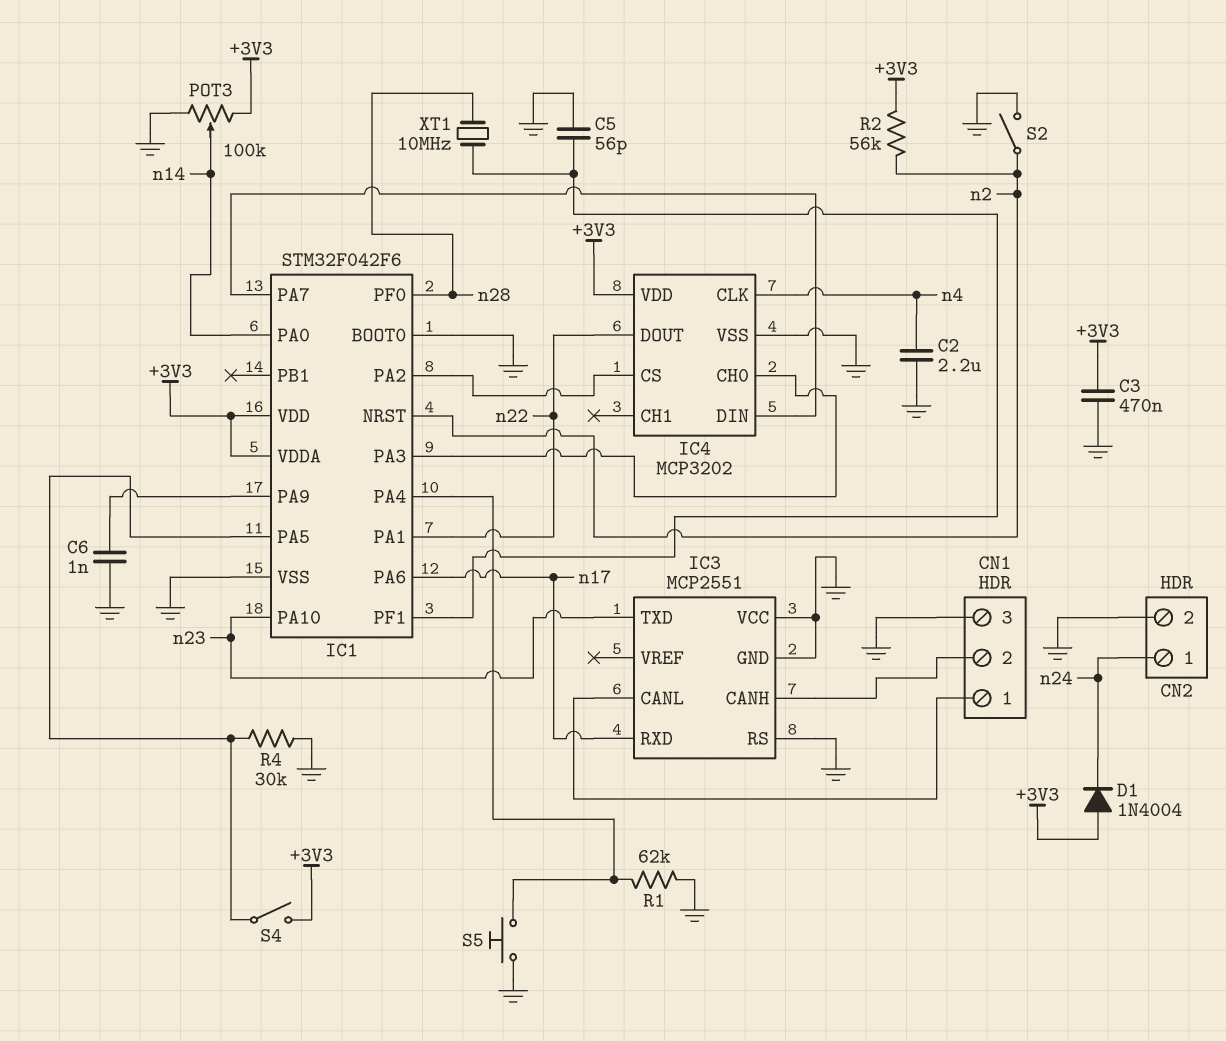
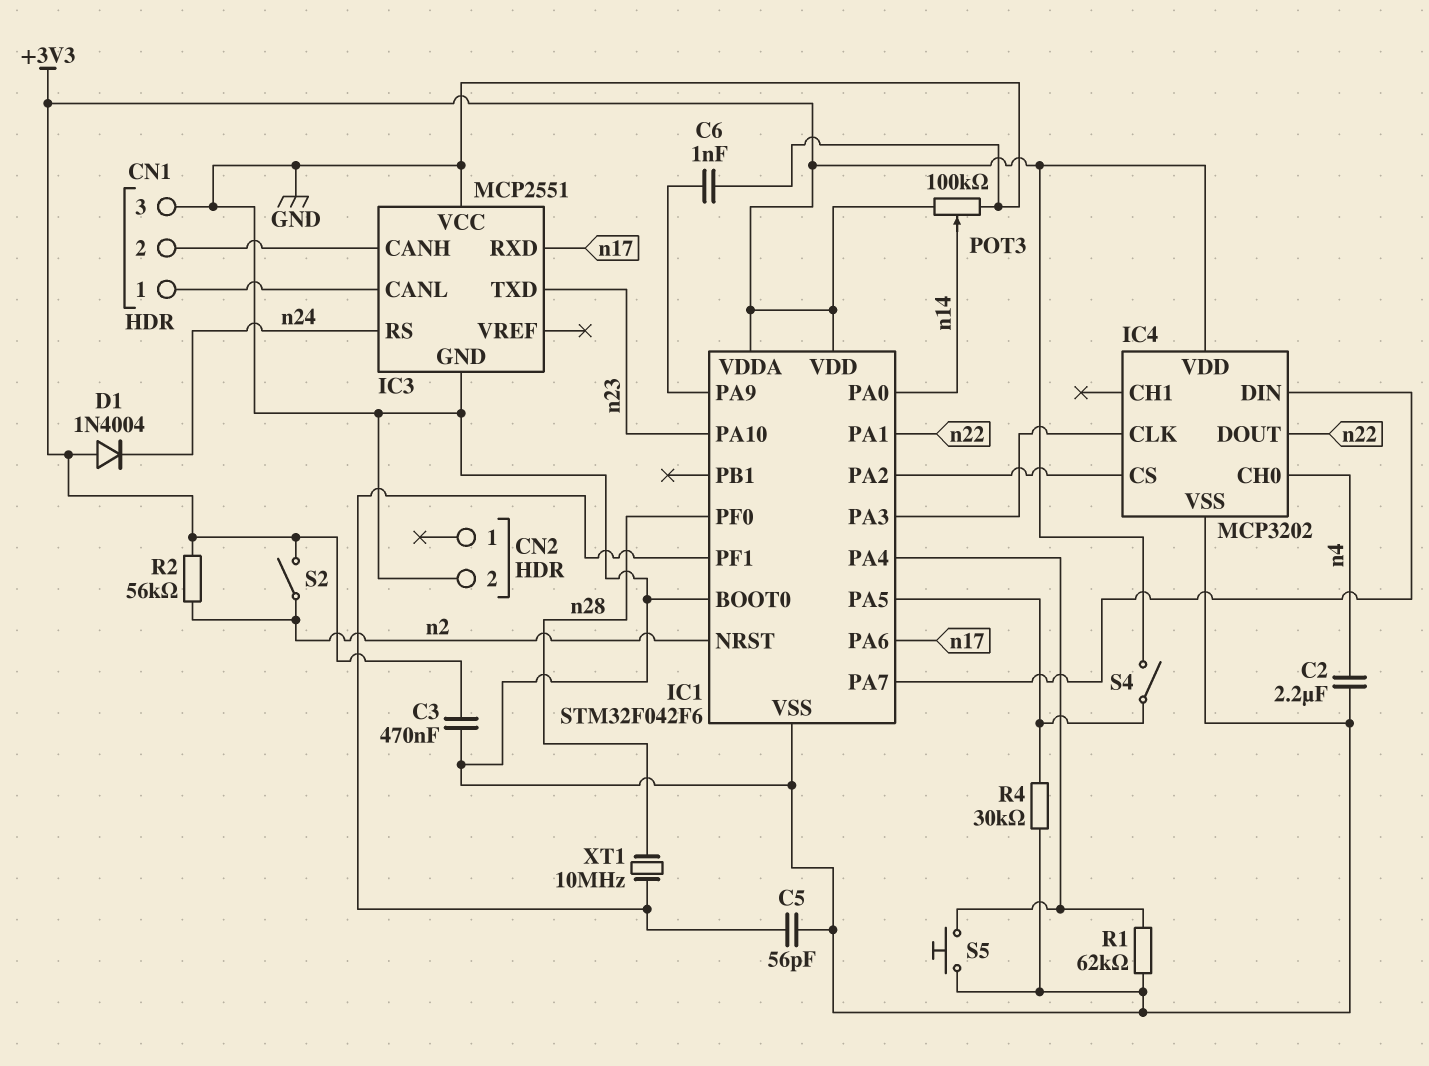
CN2 pin 1: n24 -> none
IC3 pin RS: GND -> n24
IC4 pin CH0: IC1/PA3 -> n4
IC4 pin CLK: n4 -> IC1/PA3
S2: switch (GND, n2) -> switch (+3V3, n2)

